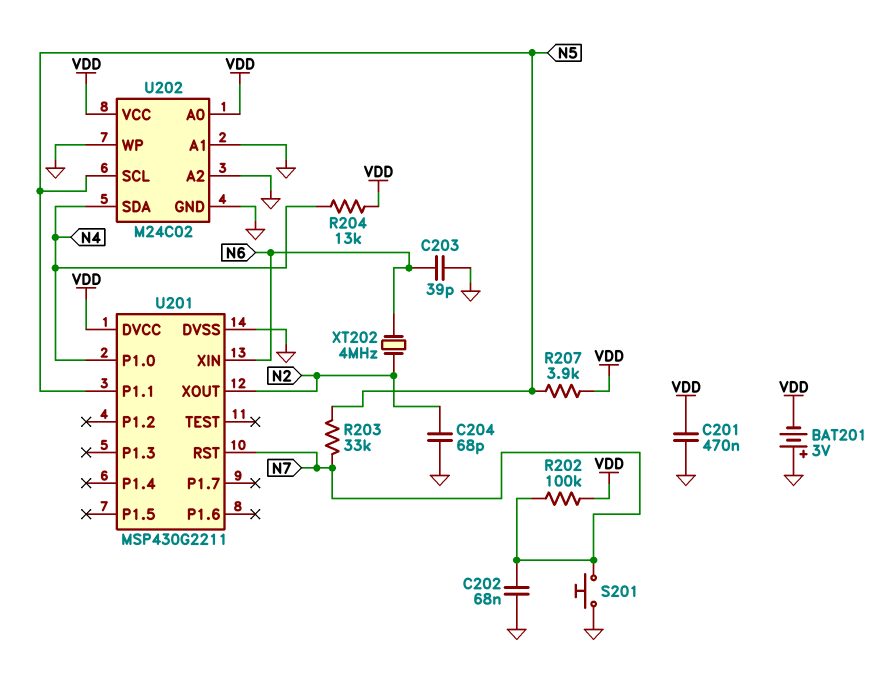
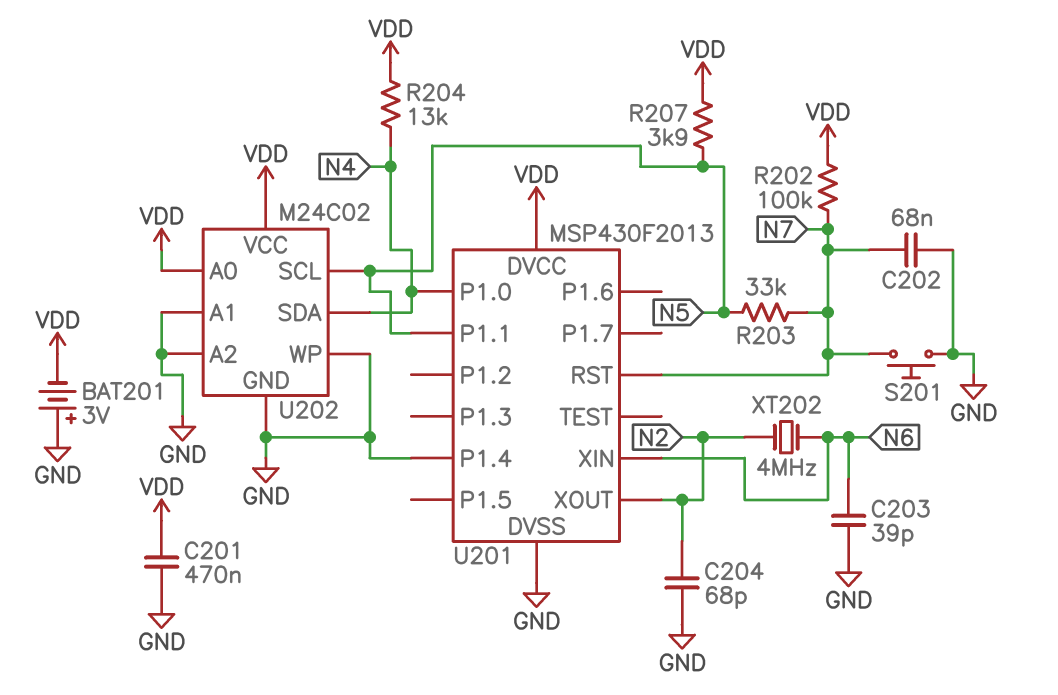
U201: MSP430G2211 -> MSP430F2013
U201 pin P1.4: none -> GND

